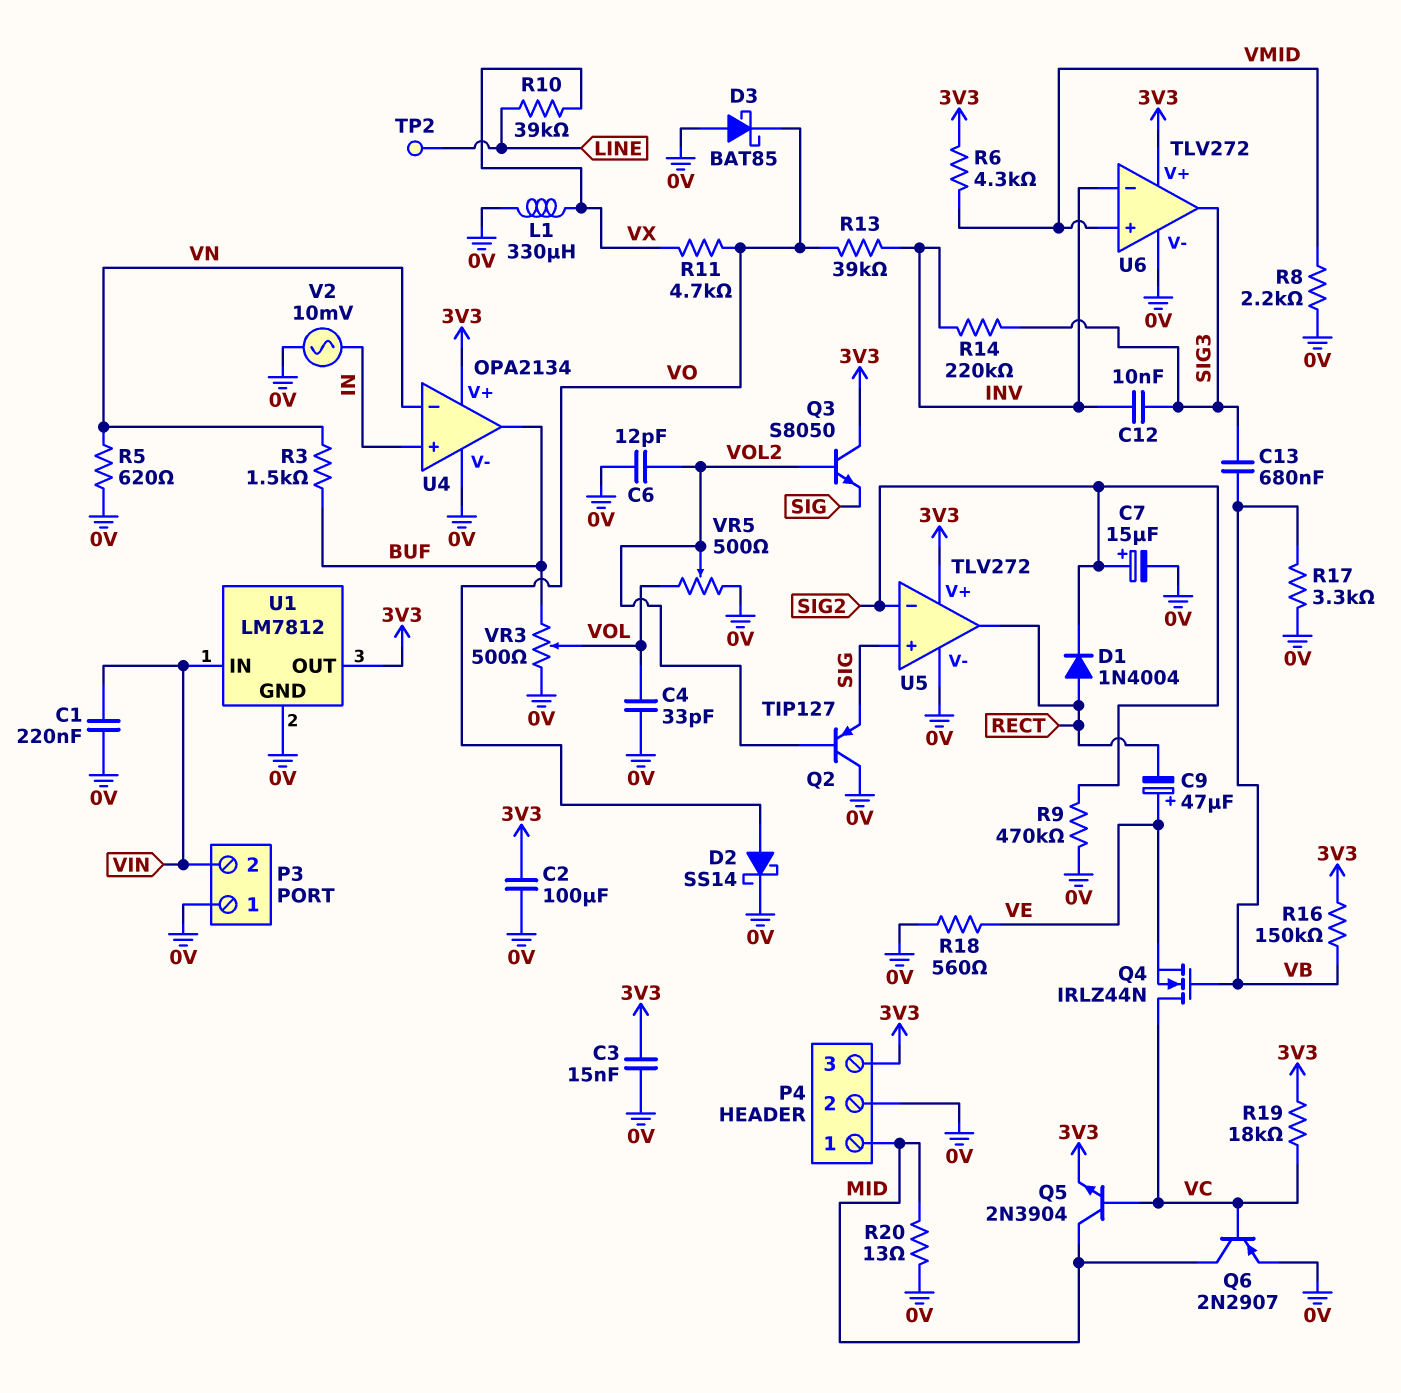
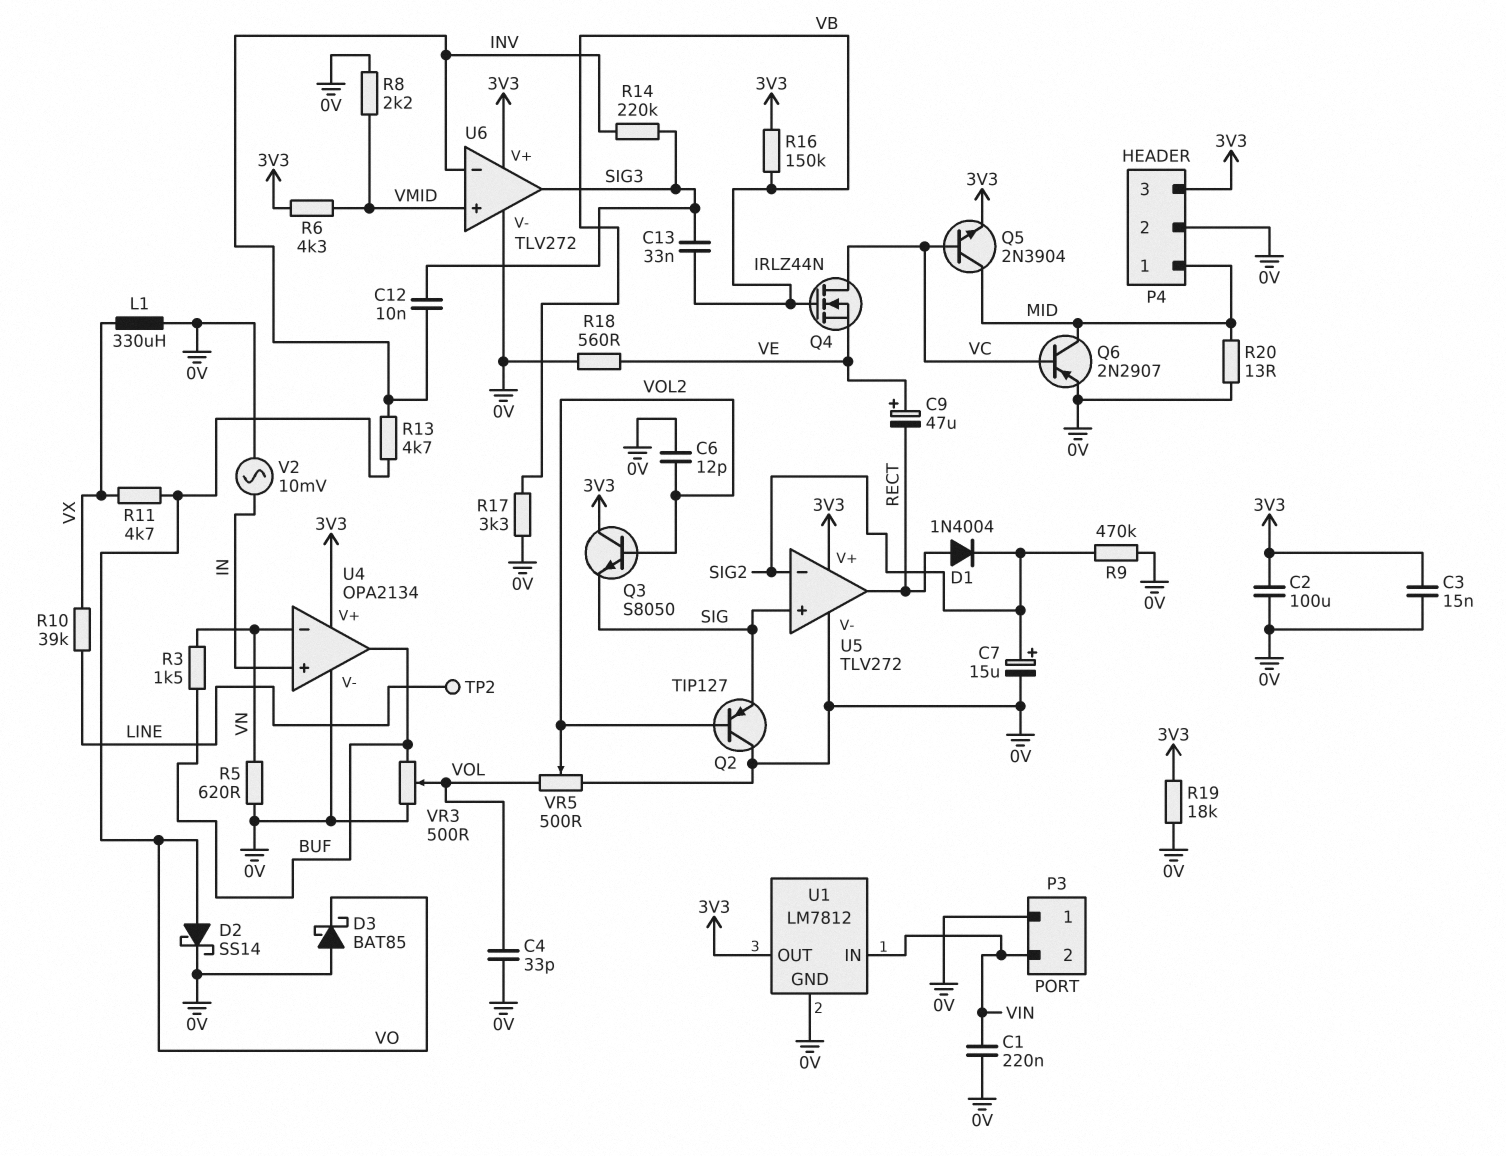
C13: 680nF (SIG3, VB) -> 33nF (SIG3, VB)
R13: 39k (INV, VO) -> 4.7k (INV, VO)
R19: 18k (3V3, VC) -> 18k (0V, 3V3)

